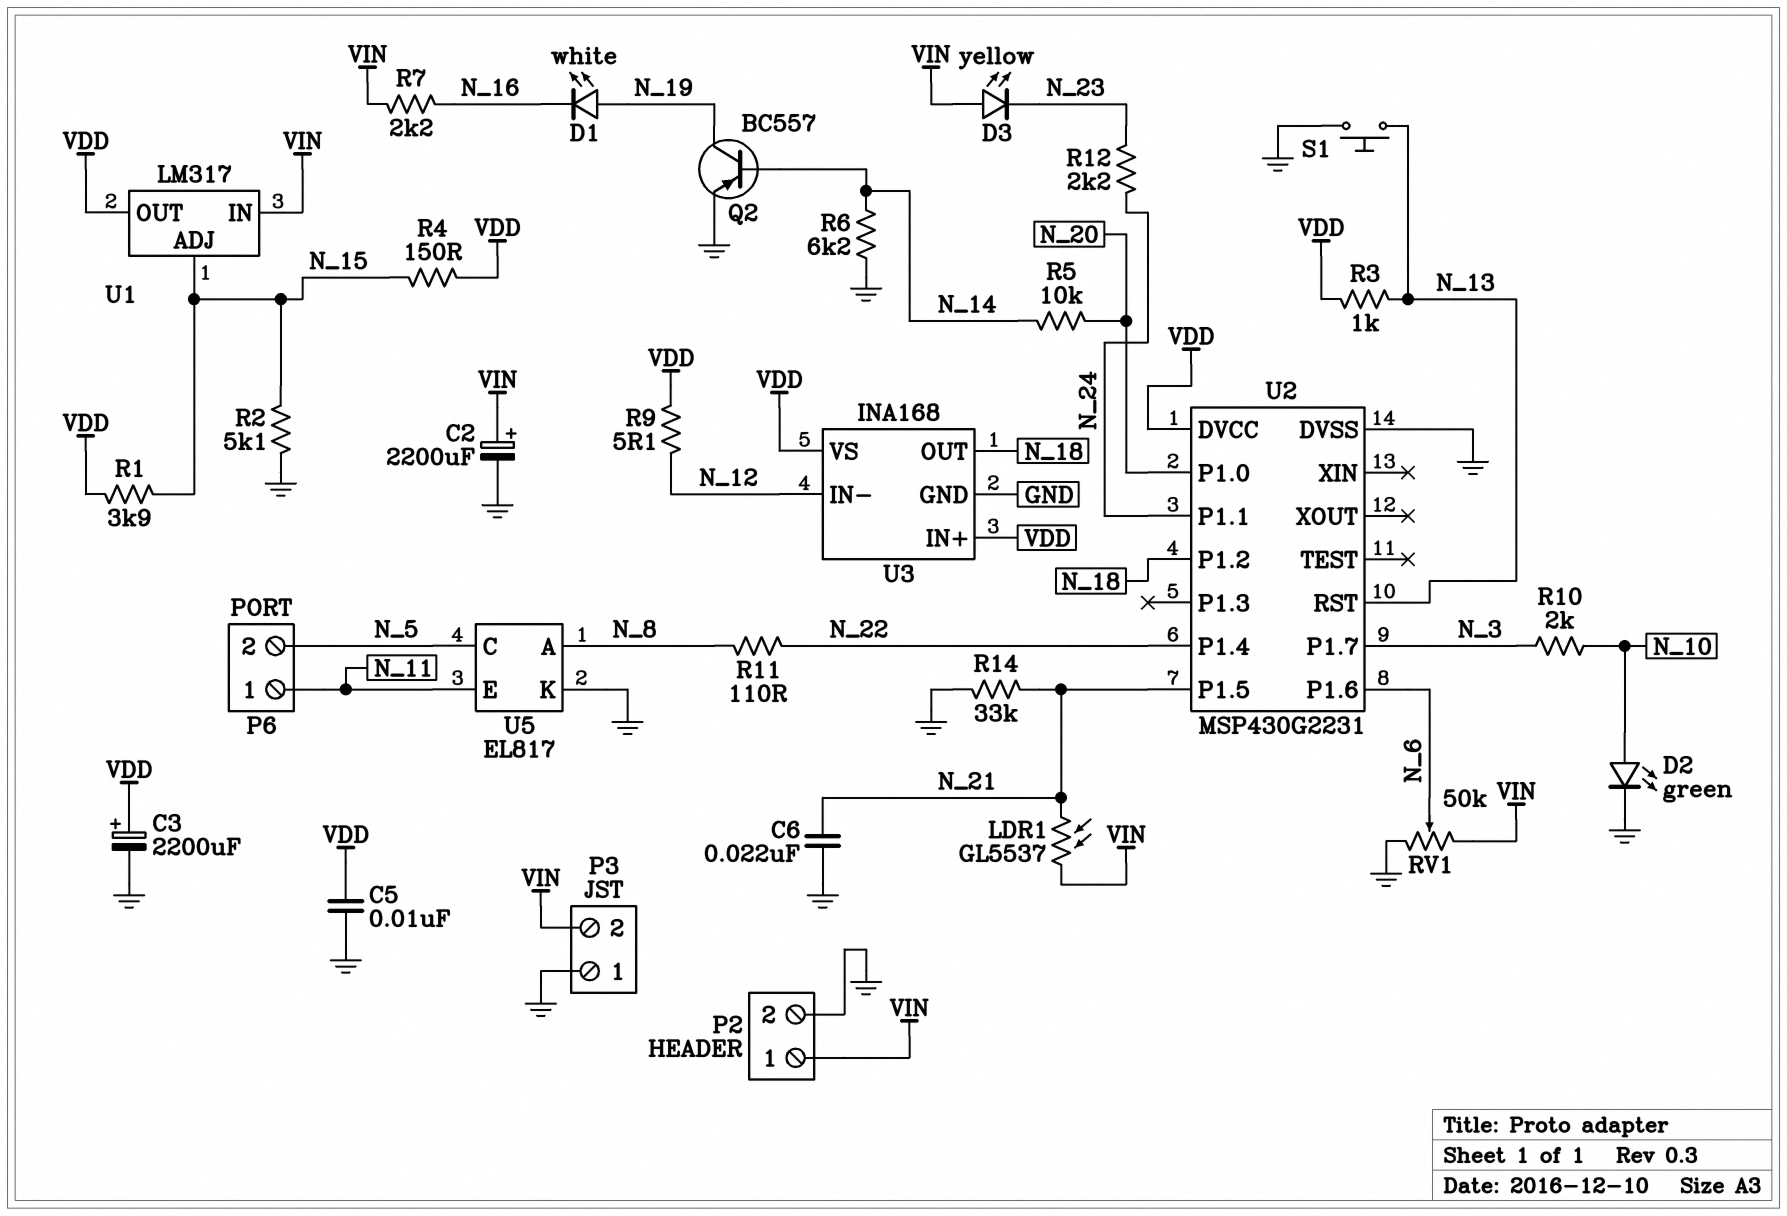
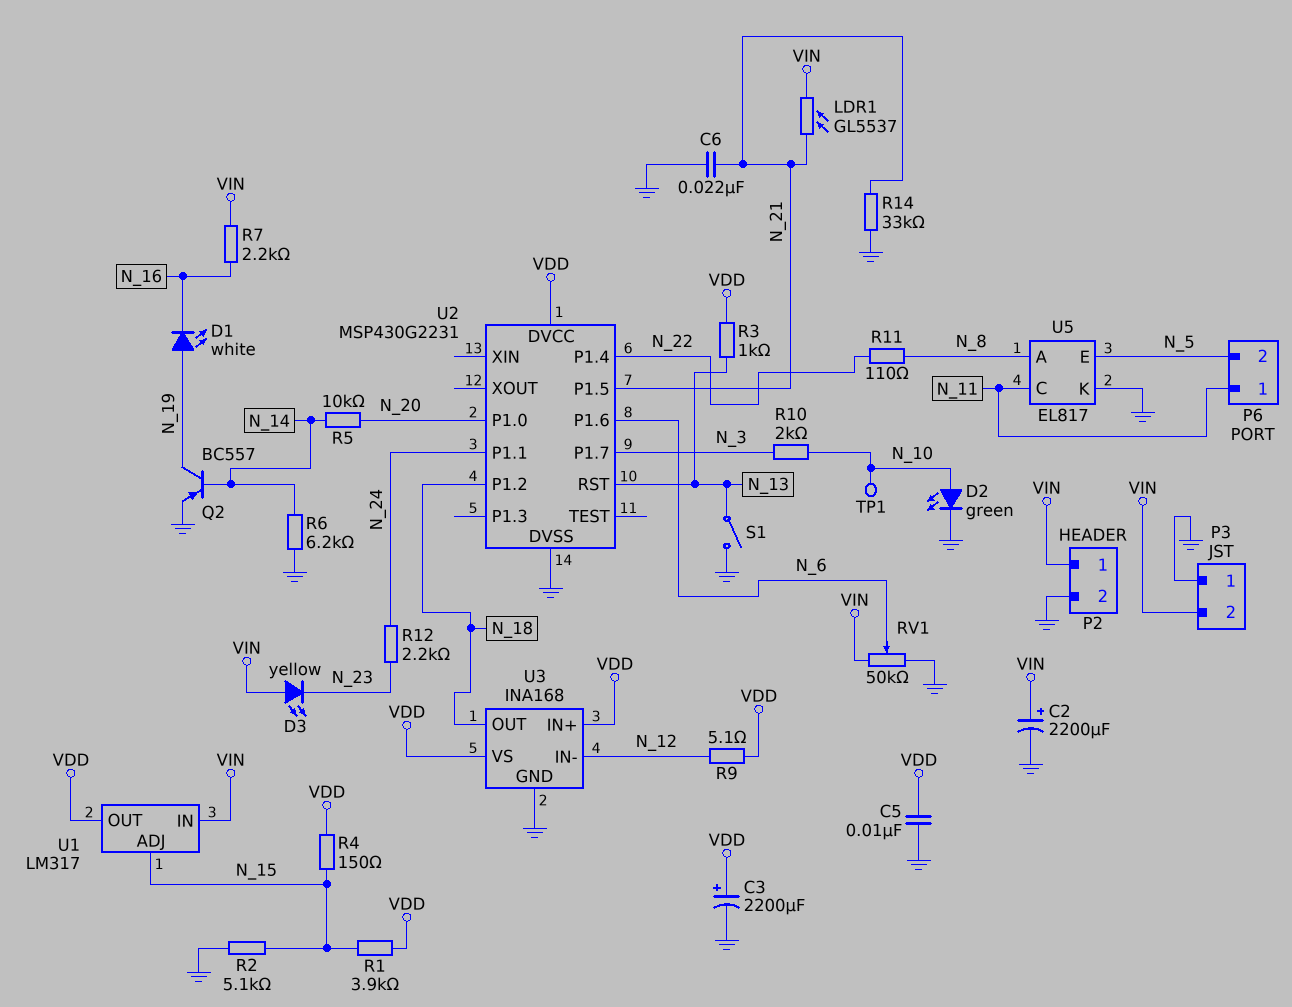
S1: button (GND, N_13) -> switch (GND, N_13)
TP1: none -> test point (N_10)
U5 pin C: N_5 -> N_11
U5 pin E: N_11 -> N_5

